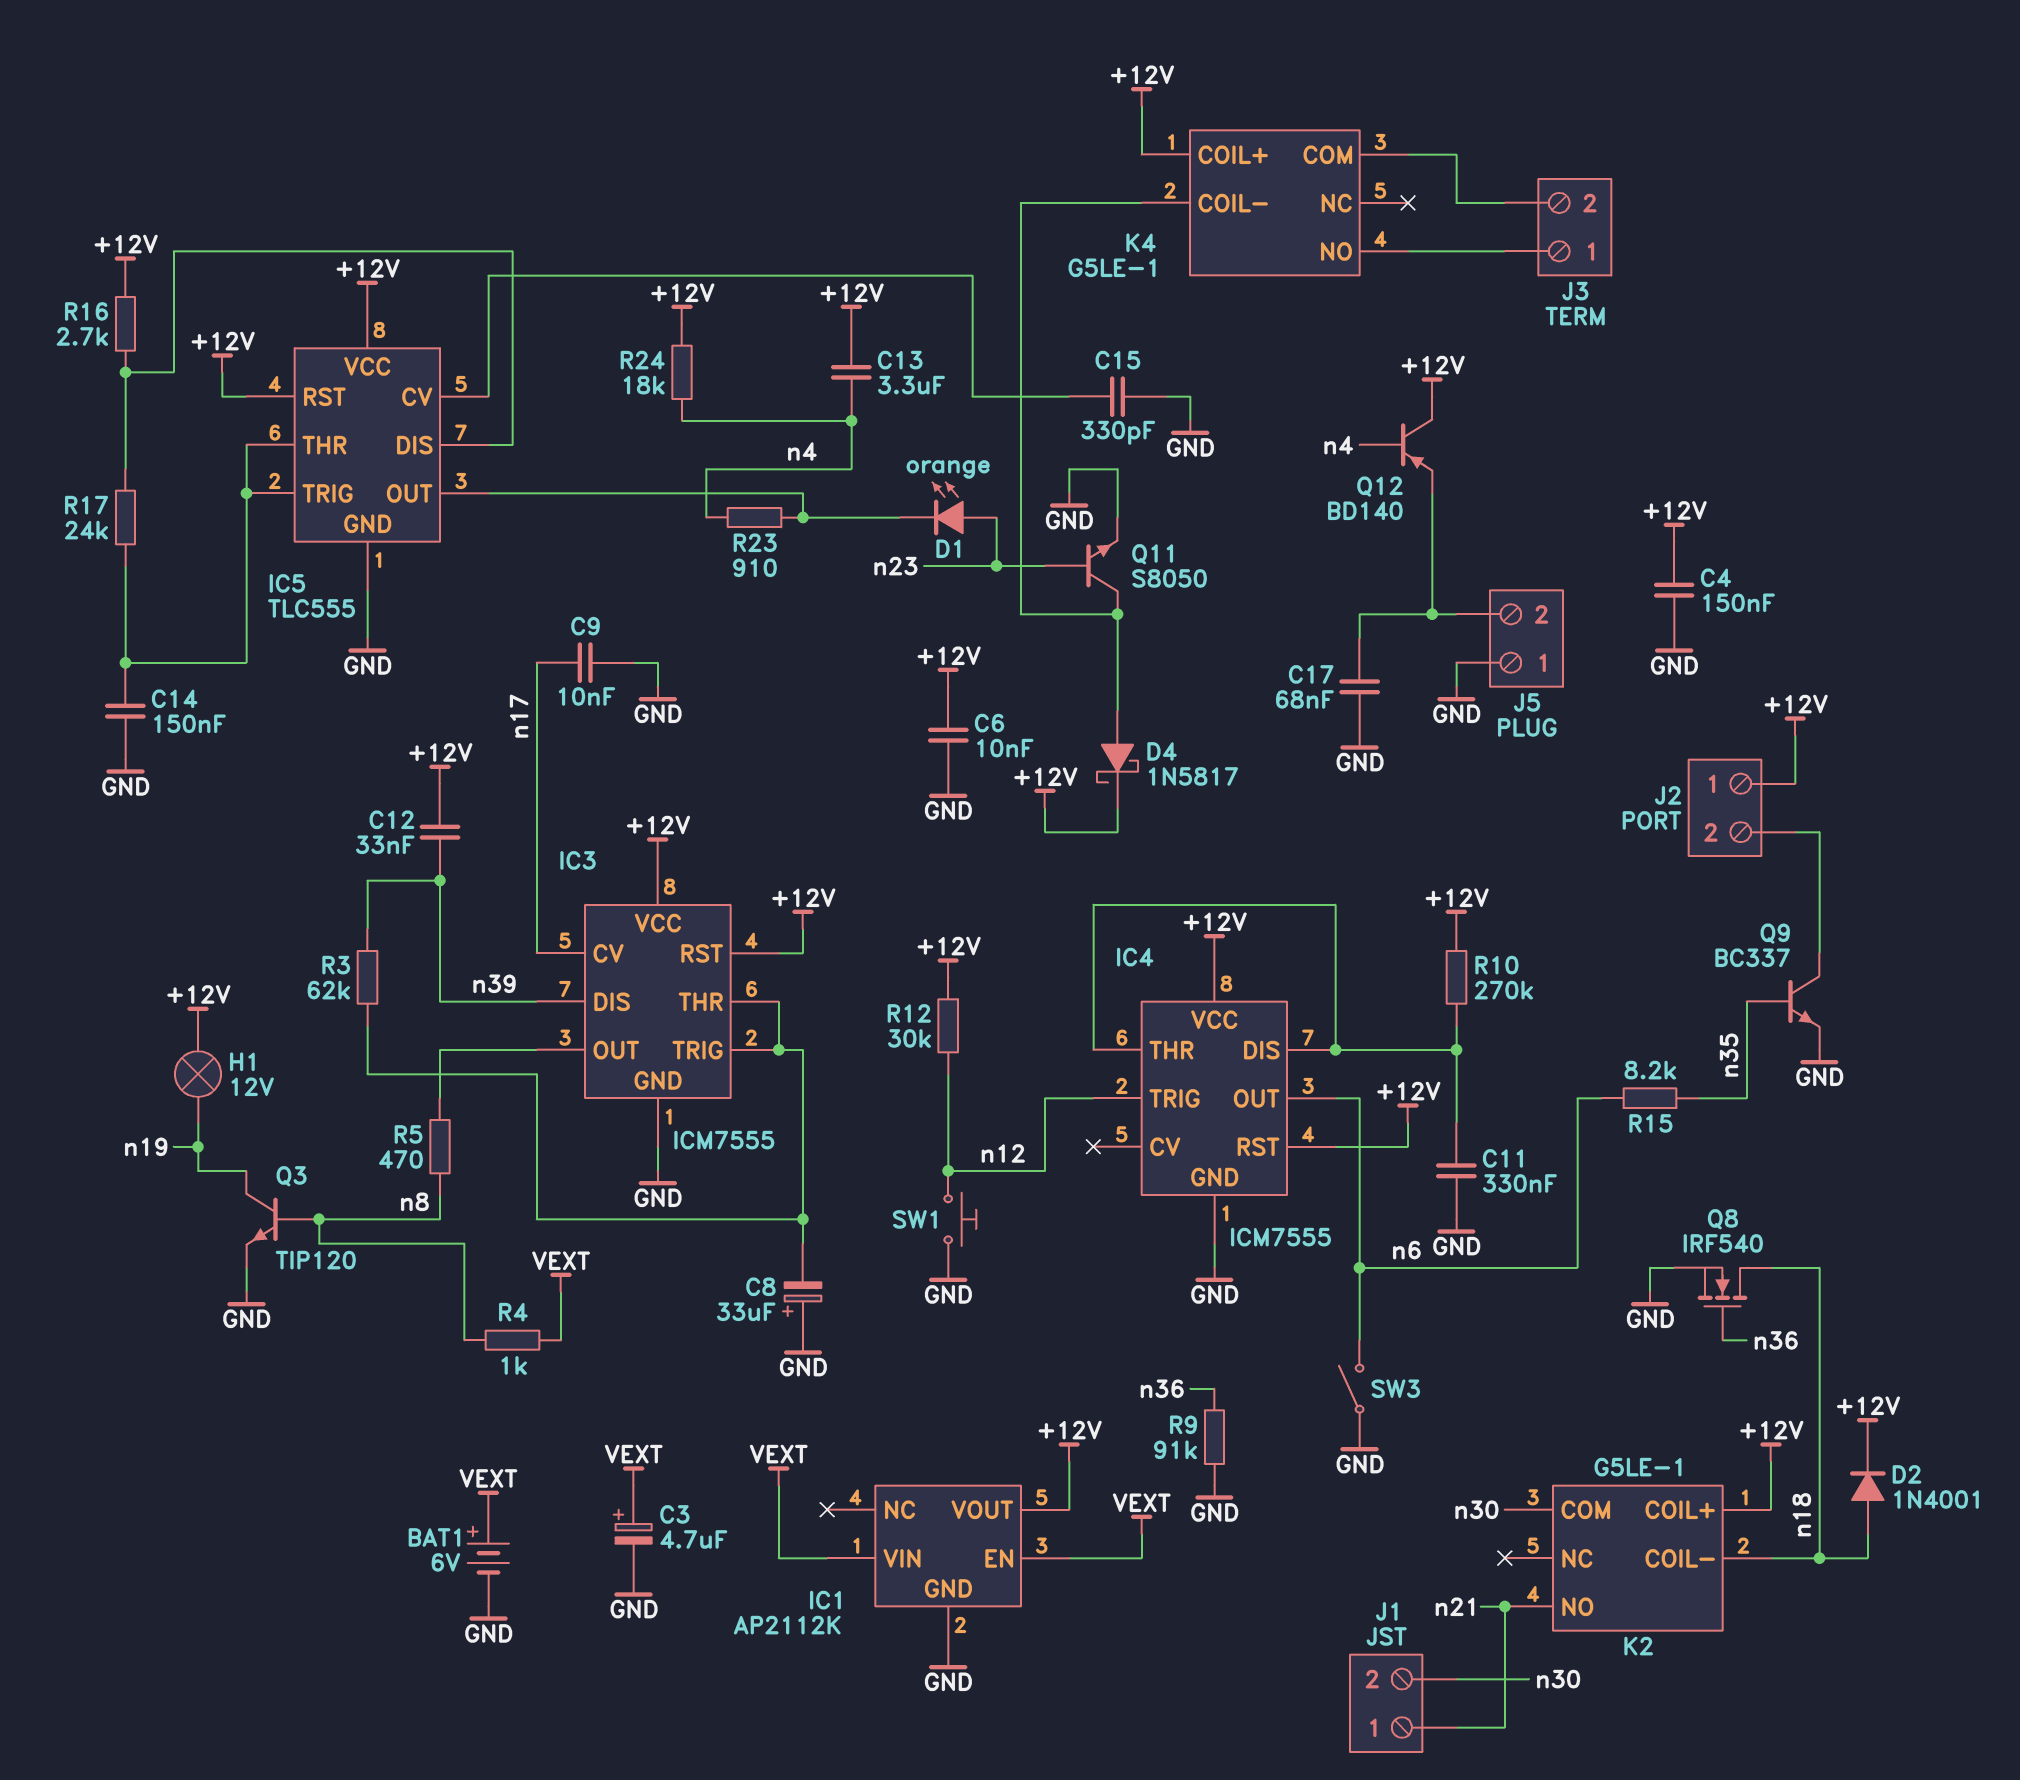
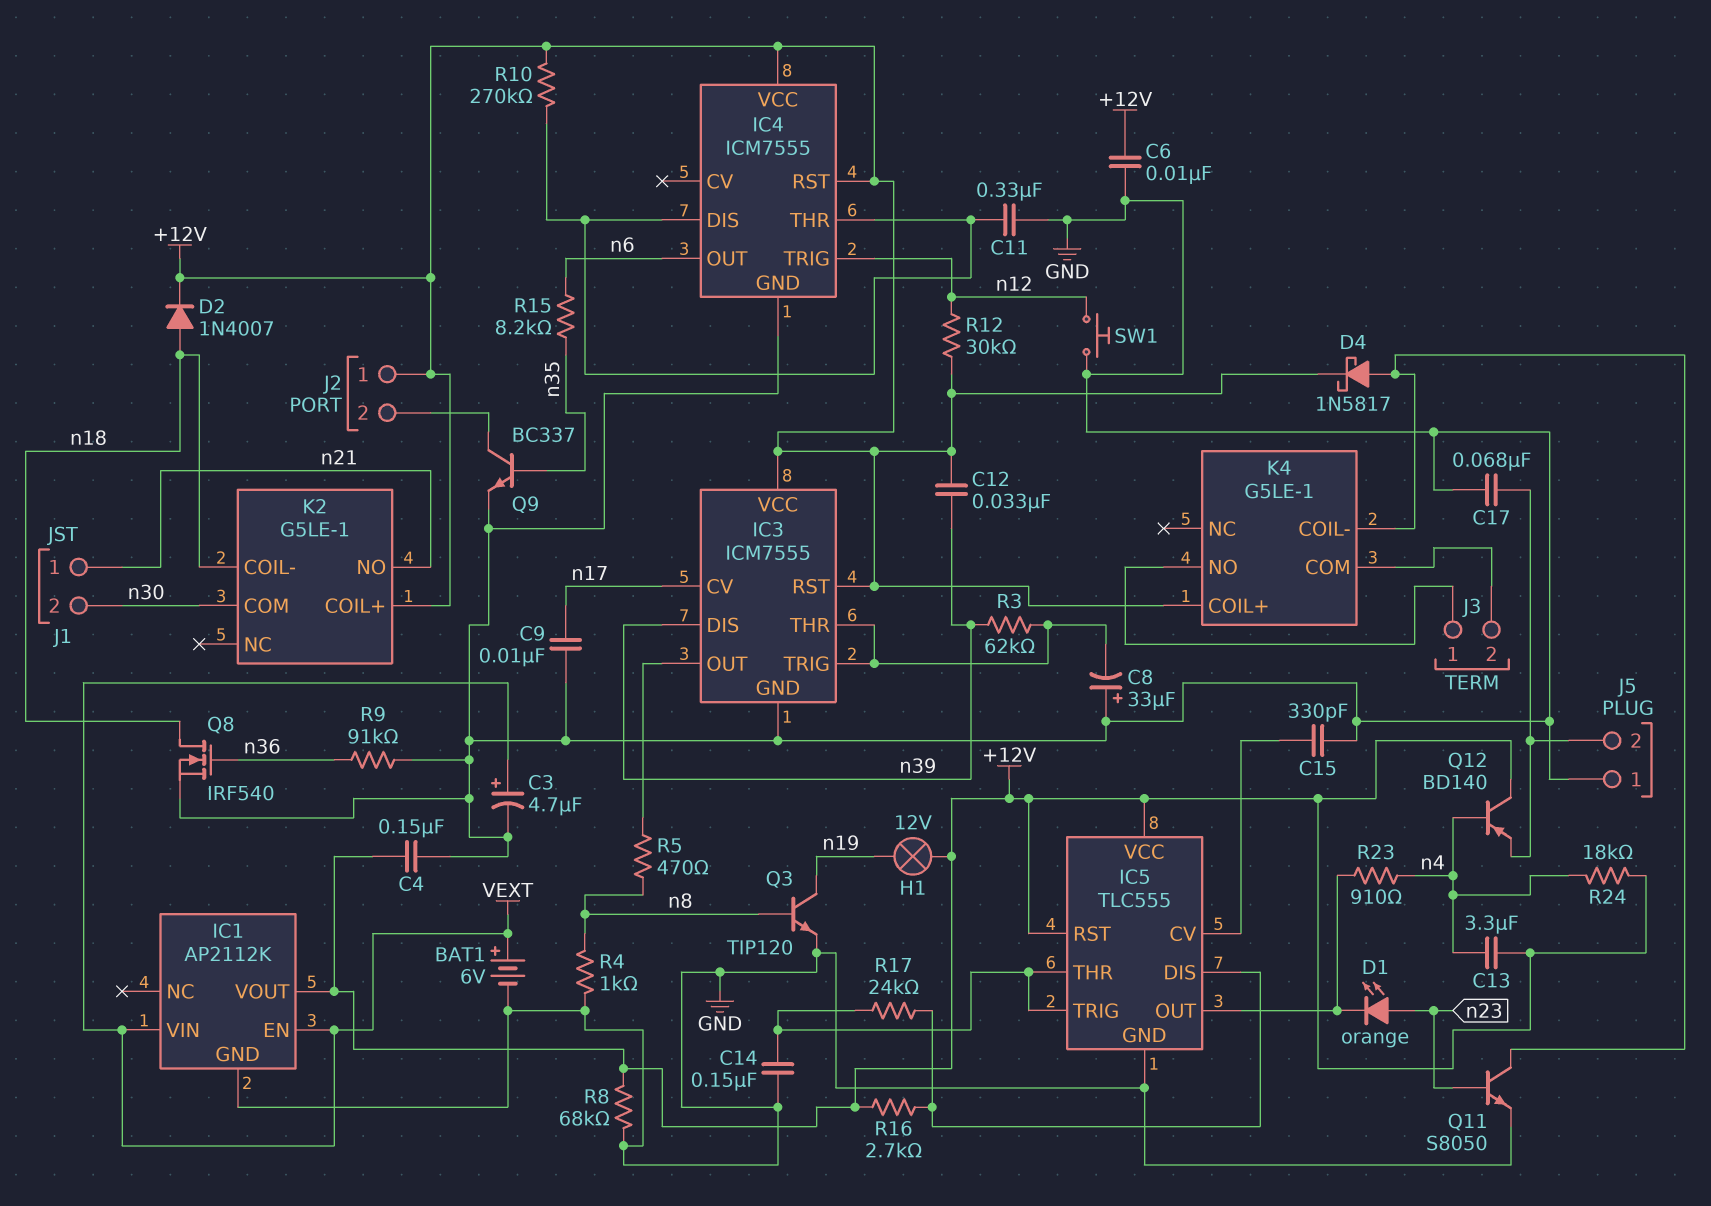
D2: diode 1N4001 (A n18, K +12V) -> diode 1N4007 (A n18, K +12V)
R4: 1k (VEXT, n8) -> 1k (GND, n8)
R8: none -> 68k (+12V, GND)
SW3: switch (GND, n6) -> none

